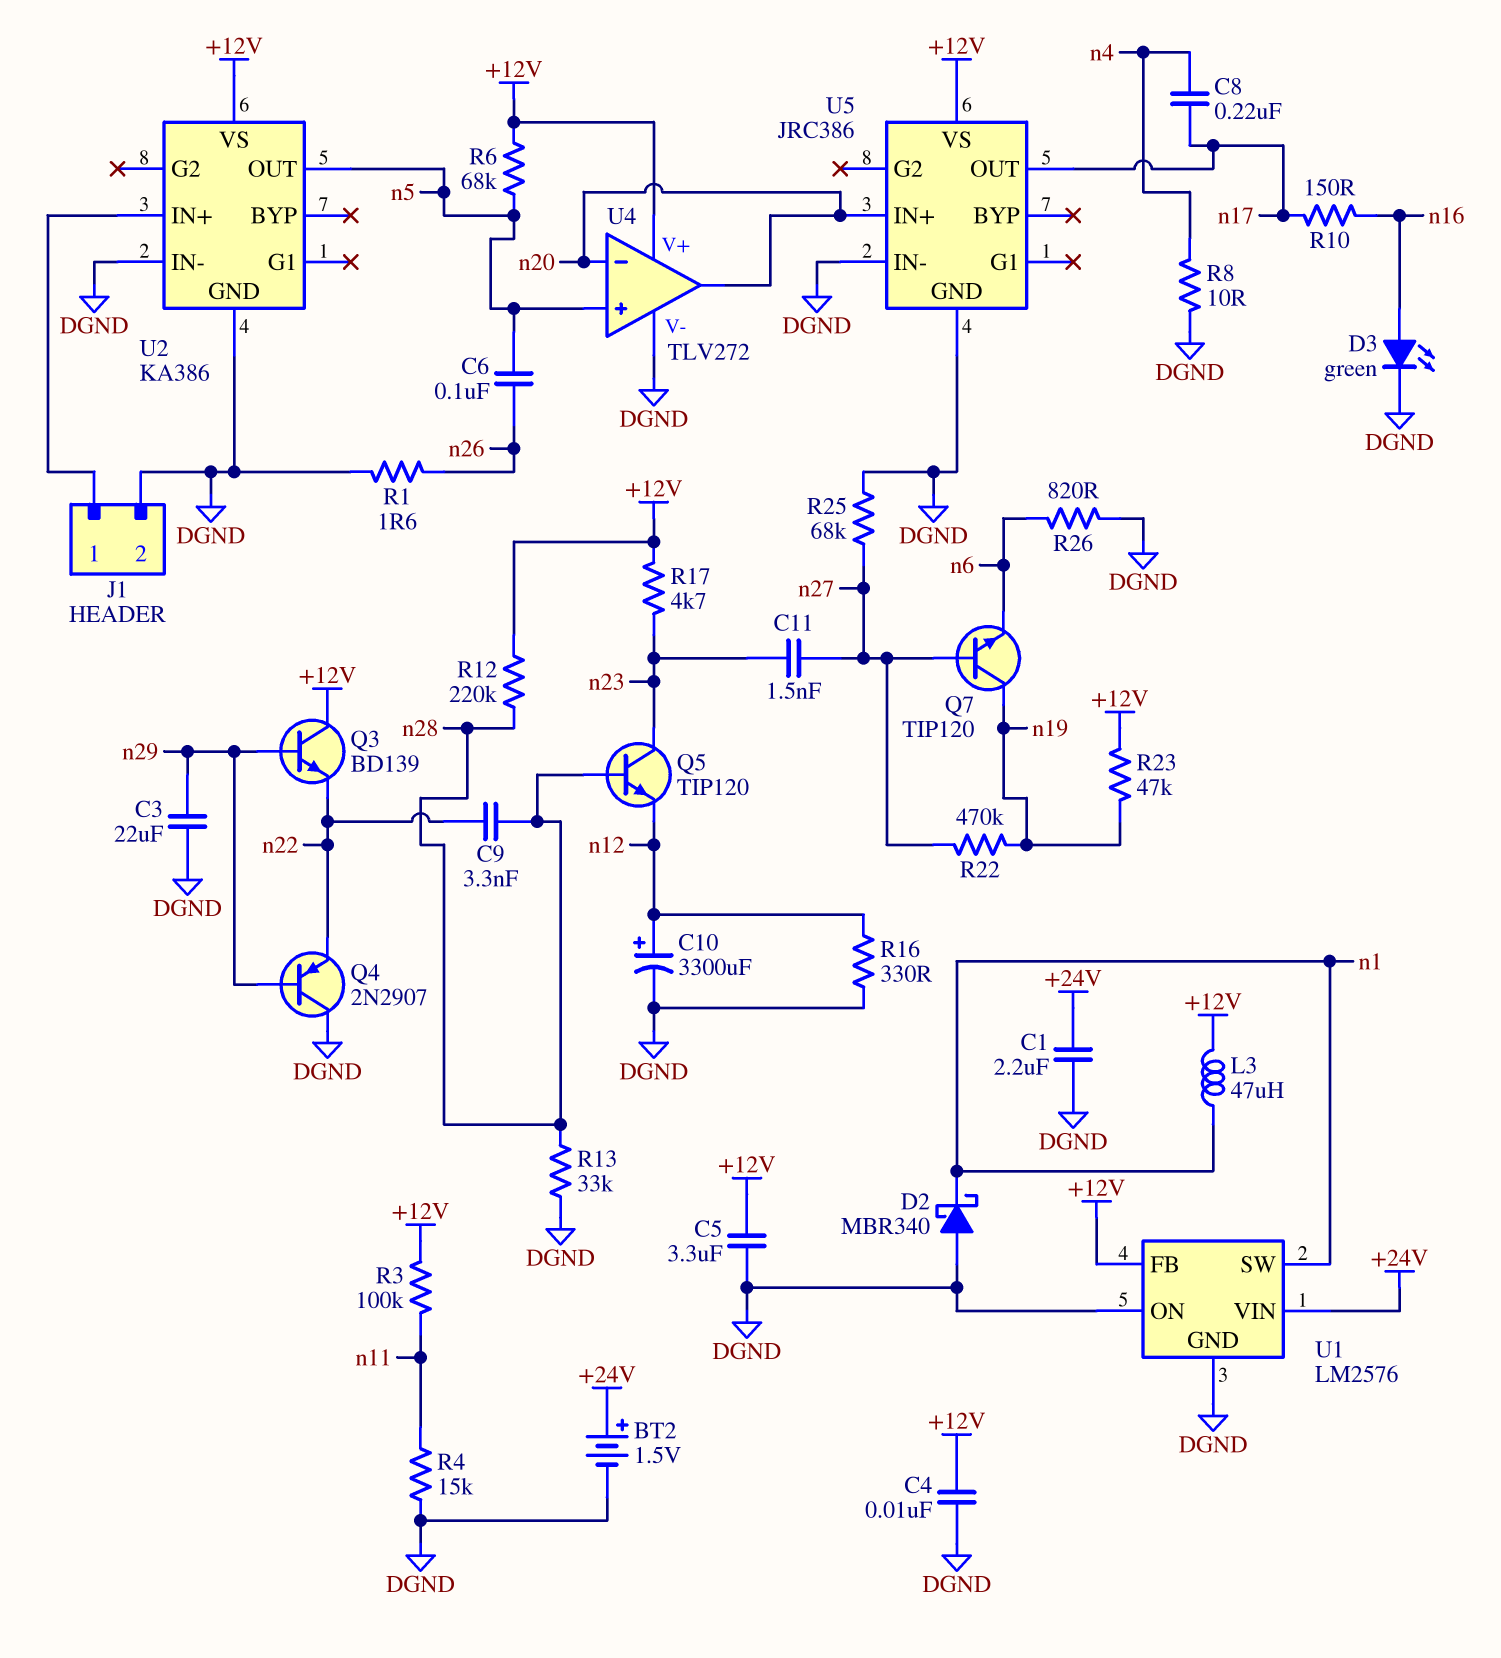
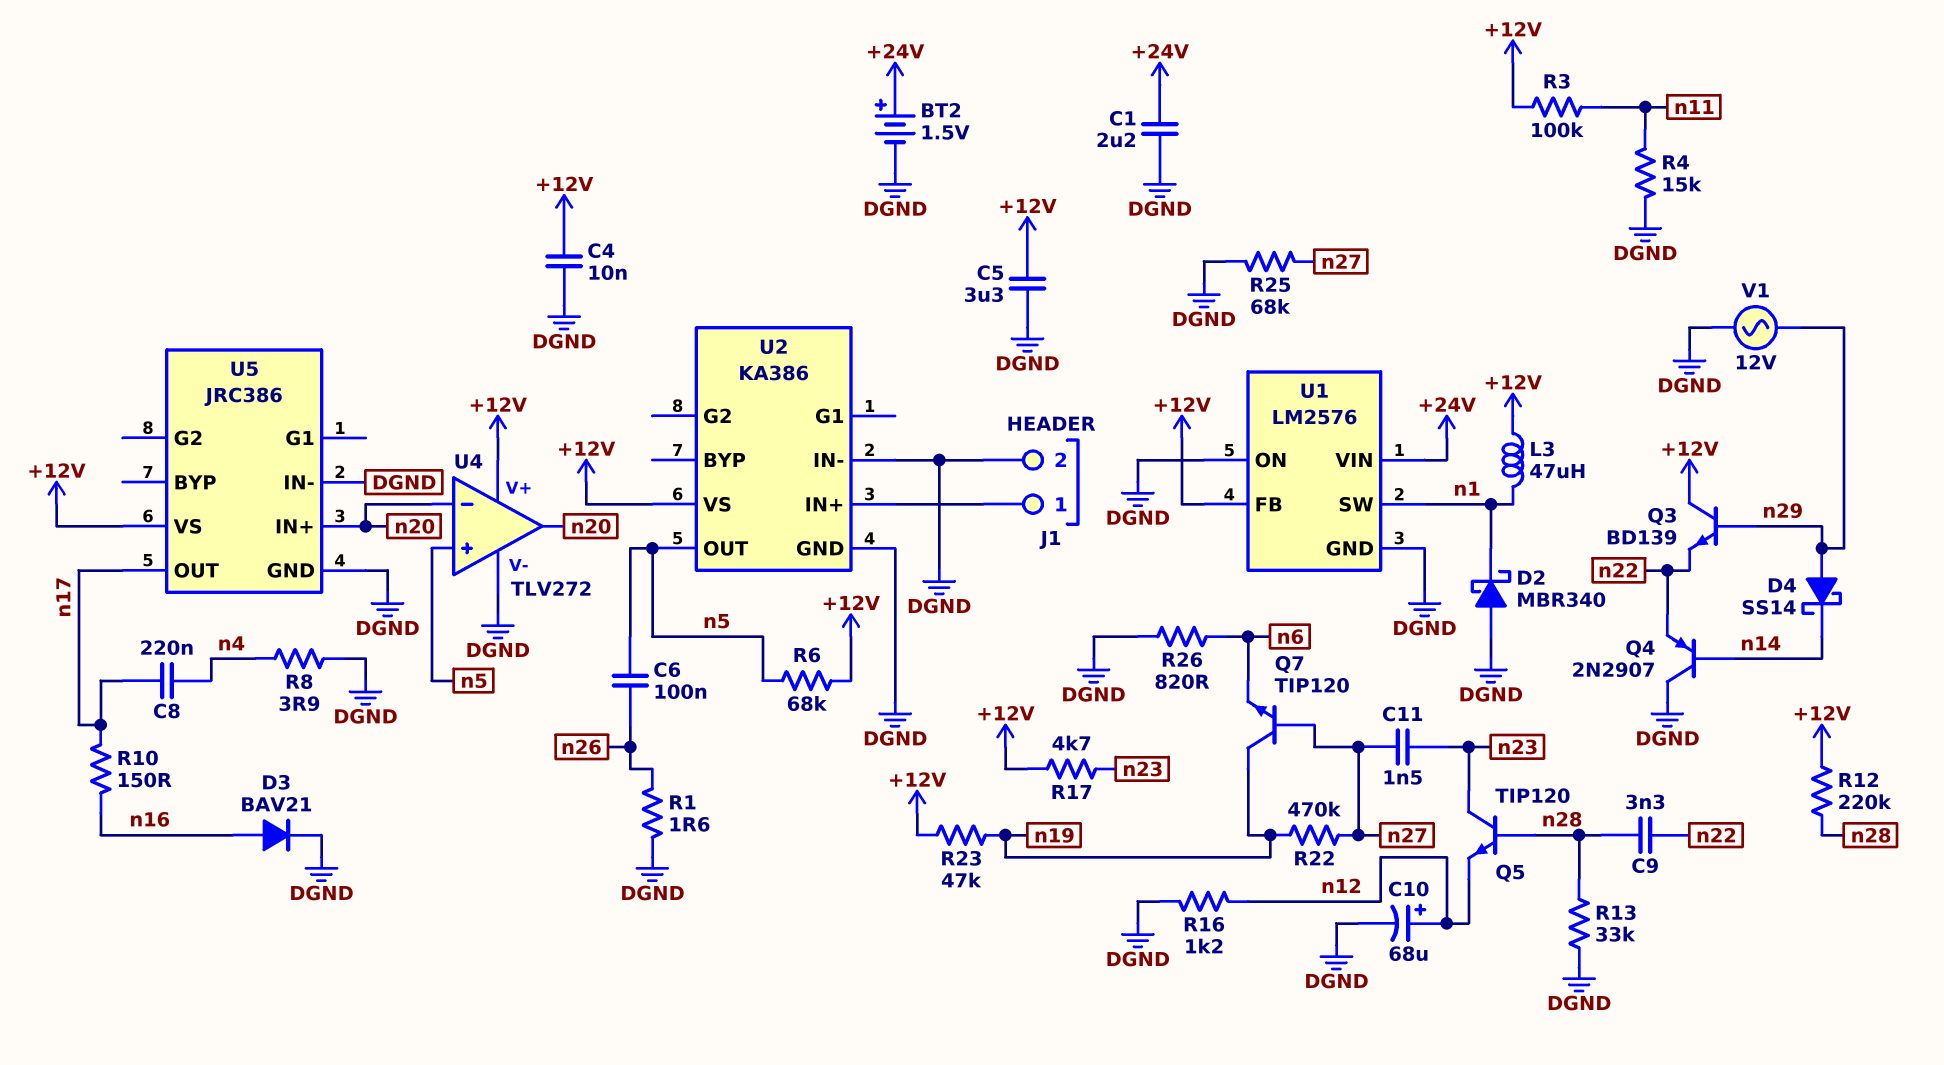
C3: 22uF (DGND, n29) -> none
C10: 3300uF (plus n12, minus DGND) -> 68uF (plus n12, minus DGND)
D3: LED green (A n16, K DGND) -> diode BAV21 (A n16, K DGND)
D4: none -> schottky SS14 (A n29, K n14)
Q4: PNP 2N2907 (B n29, C DGND, E n22) -> PNP 2N2907 (B n14, C DGND, E n22)
R8: 10 (DGND, n4) -> 3.9 (DGND, n4)
R16: 330 (DGND, n12) -> 1.2k (DGND, n12)
V1: none -> AC 12V (DGND, n29)

